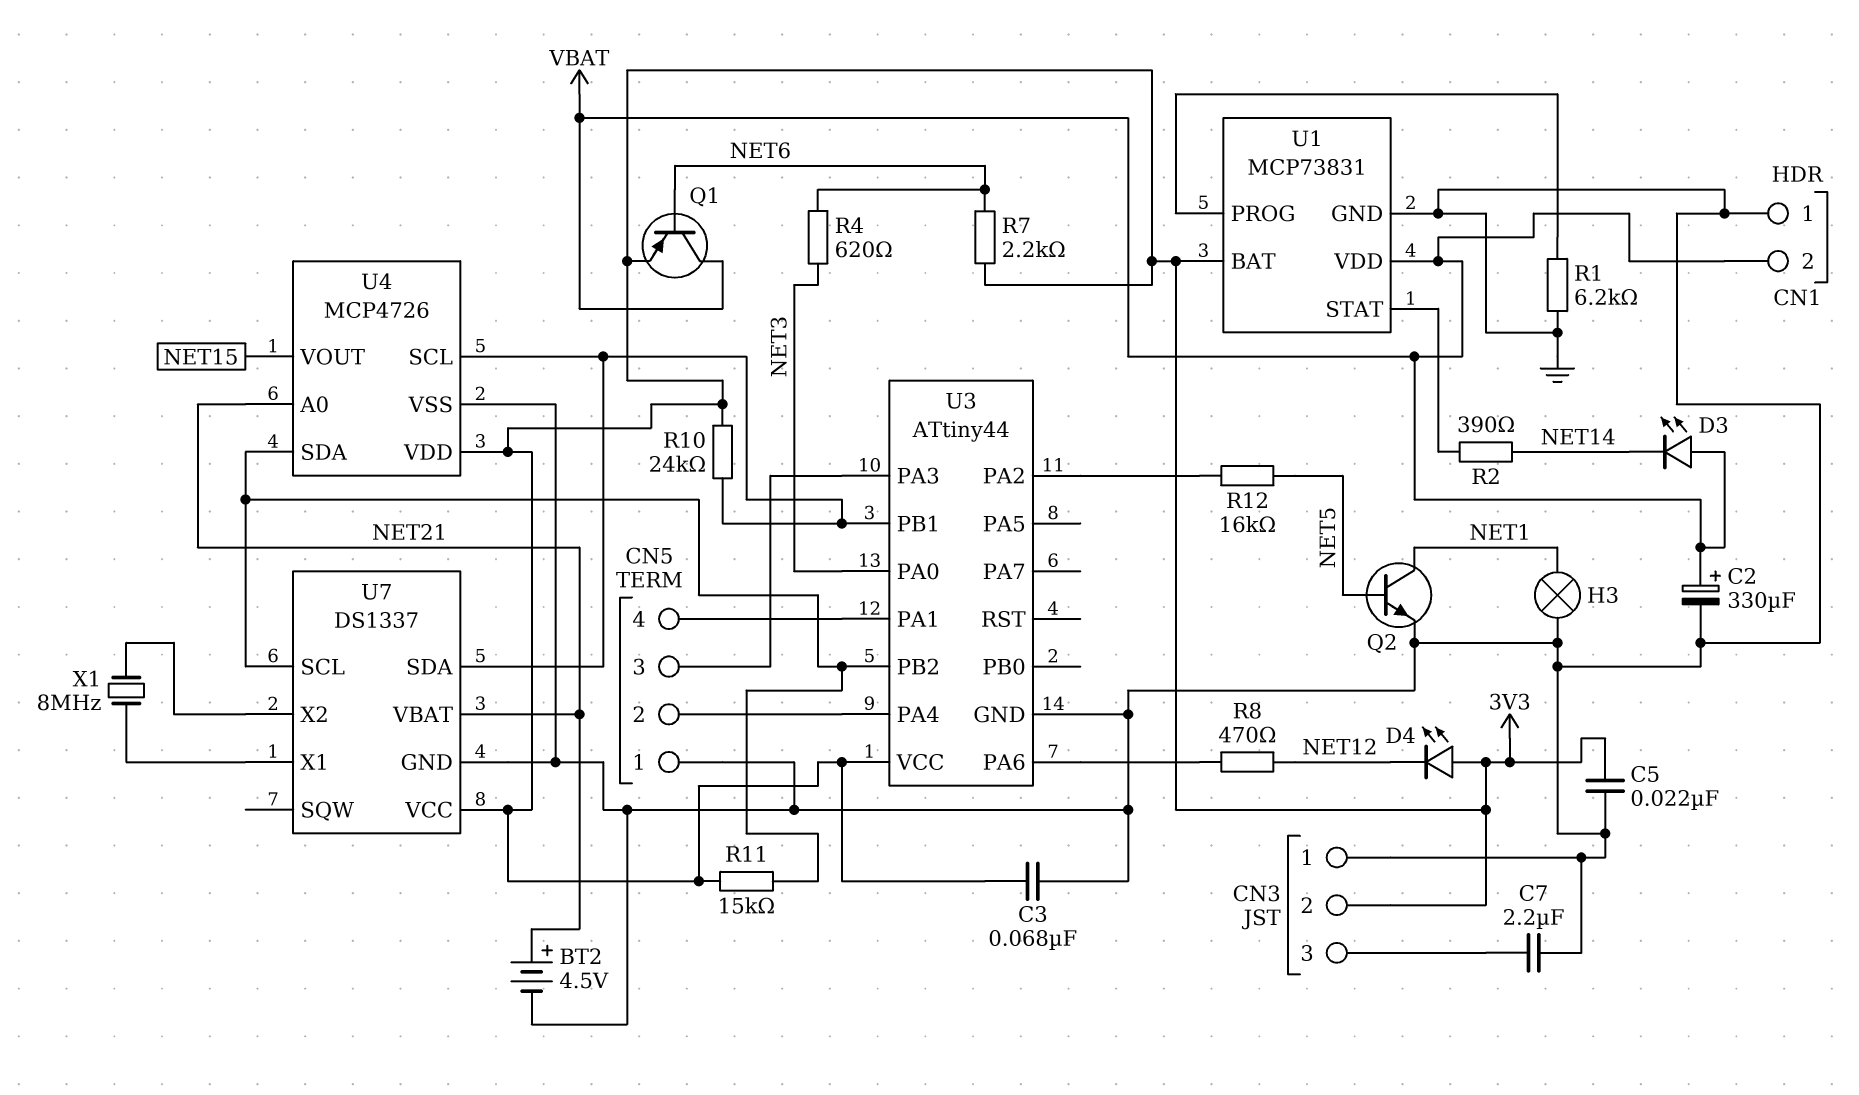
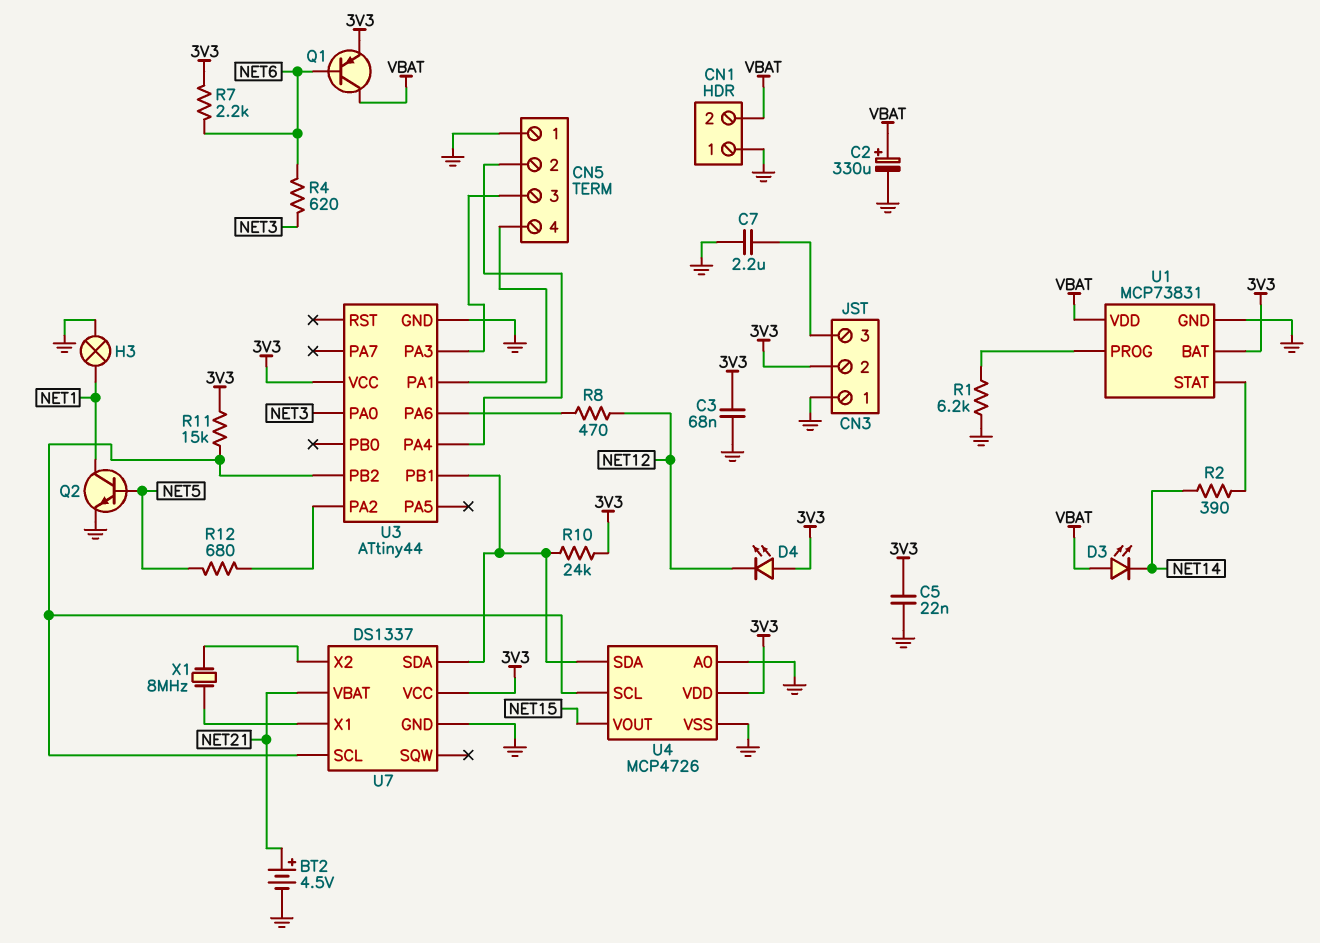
R12: 16k (NET5, U3/PA2) -> 680 (NET5, U3/PA2)
U4 pin A0: NET21 -> GND
U4 pin SCL: U3/PB1 -> U3/PB2
U4 pin SDA: U3/PB2 -> U3/PB1

